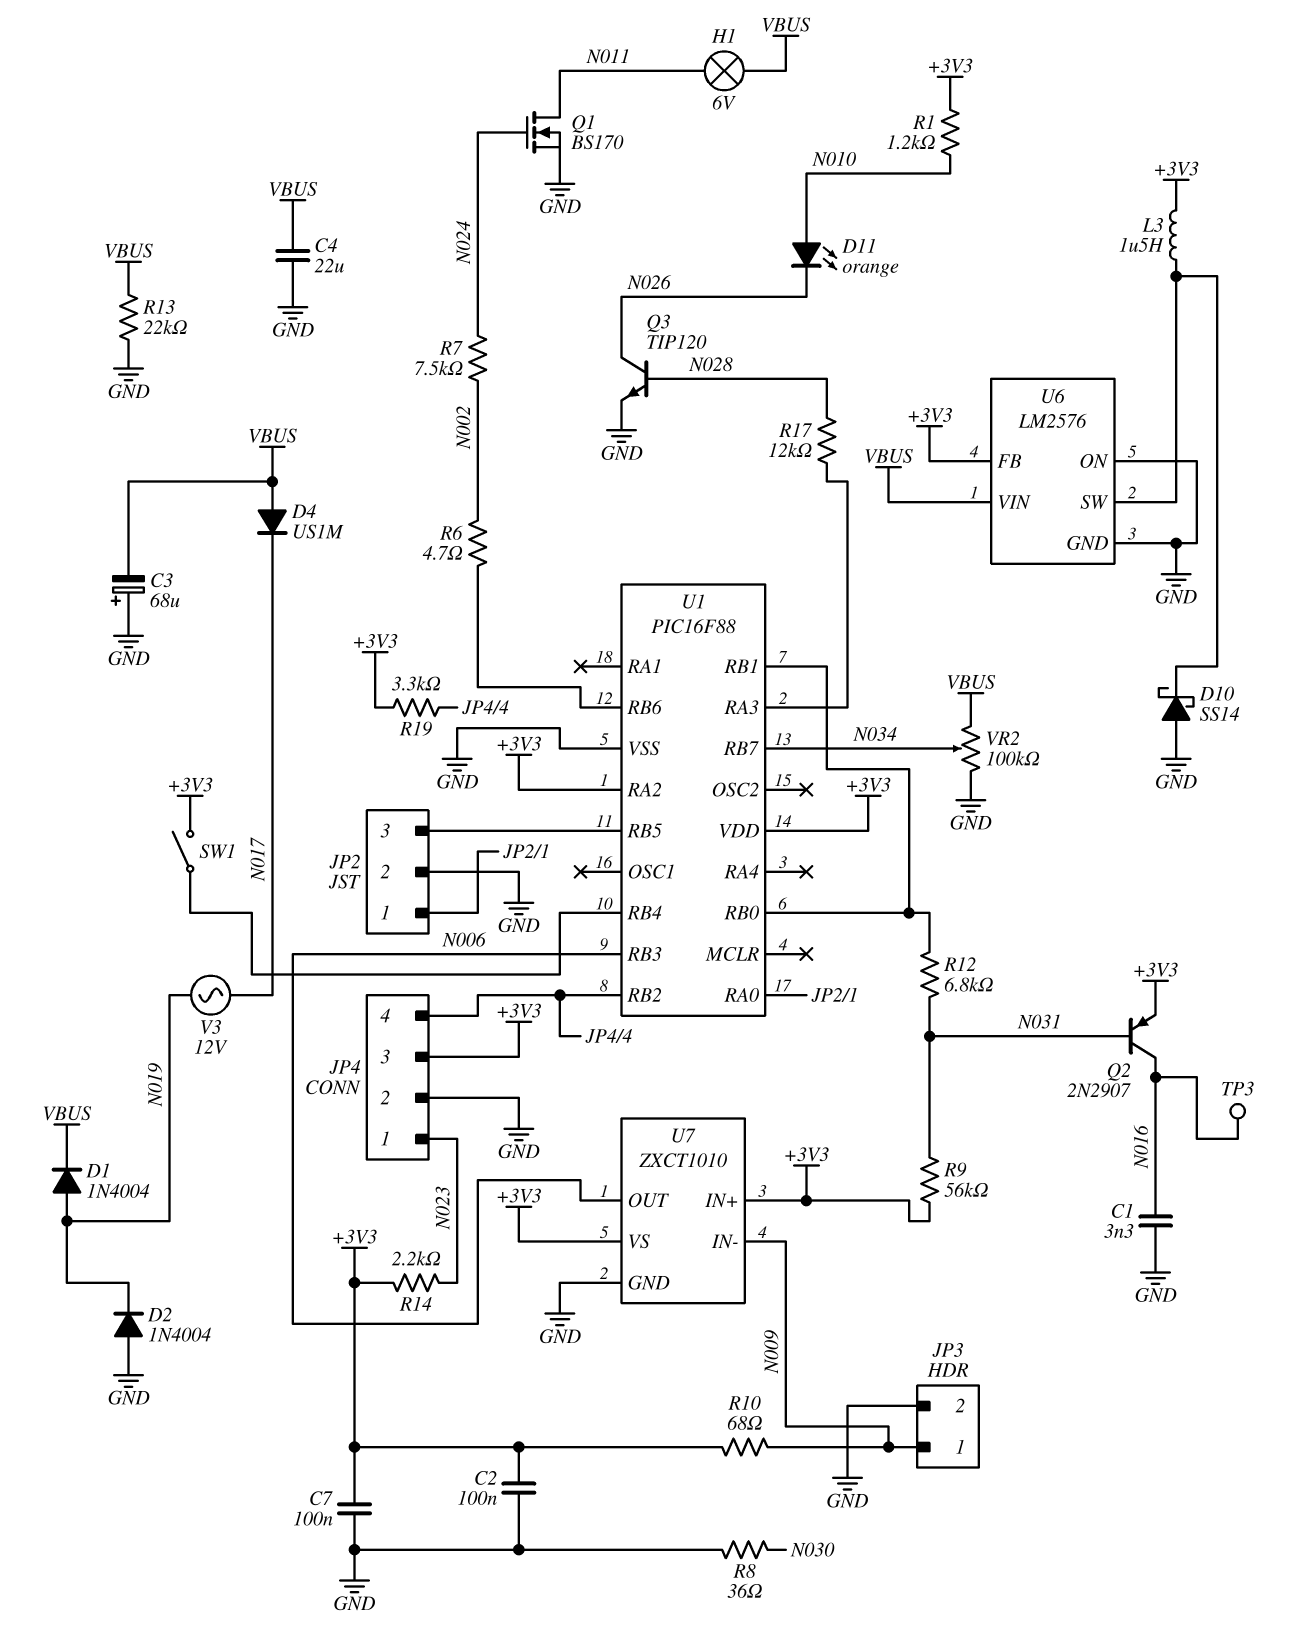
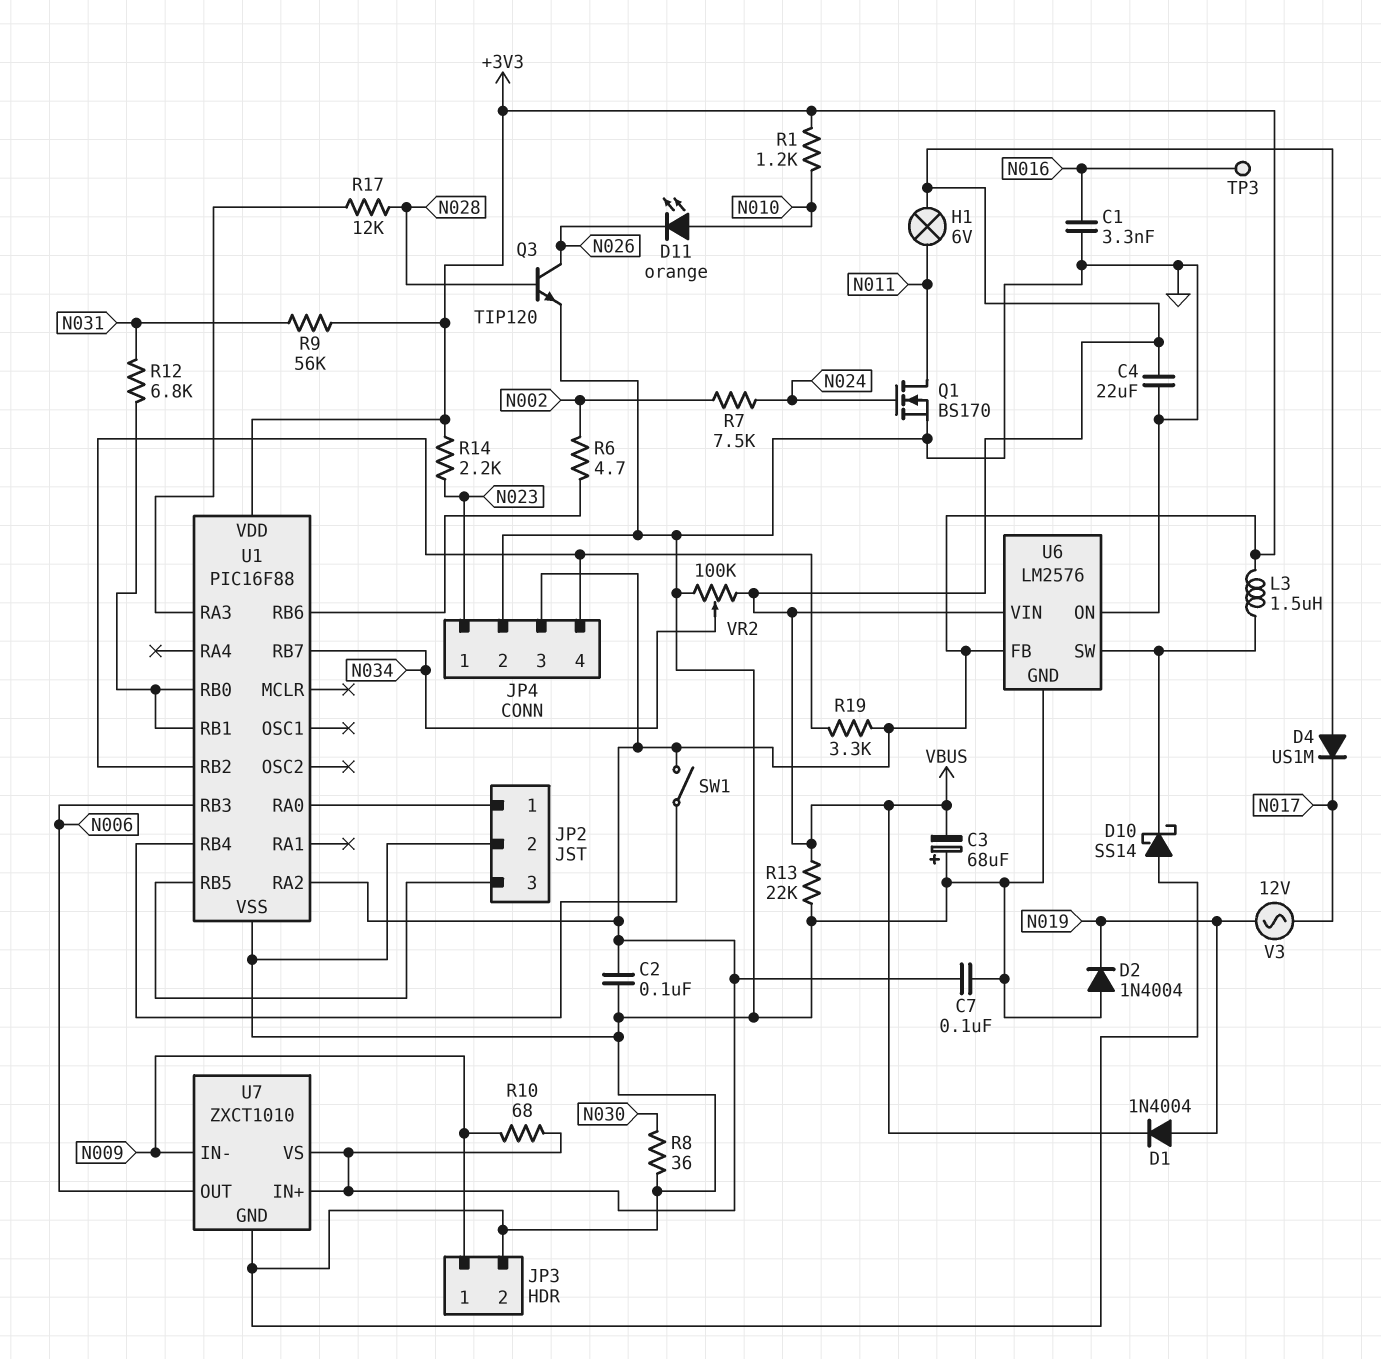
Q2: PNP 2N2907 (B N031, C N016, E +3V3) -> none

